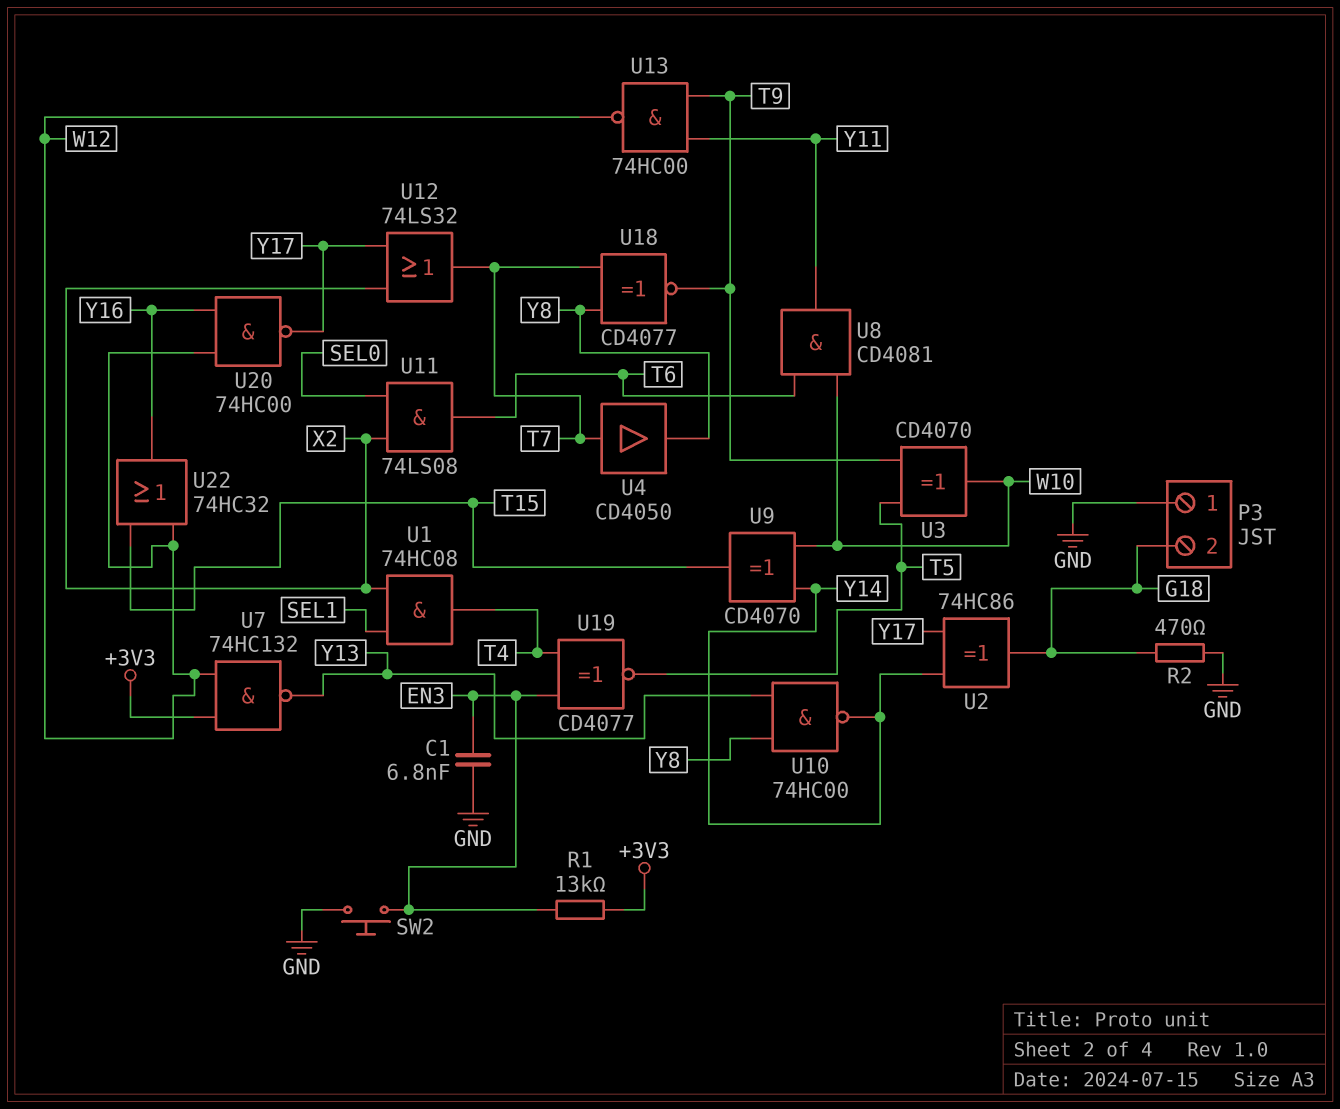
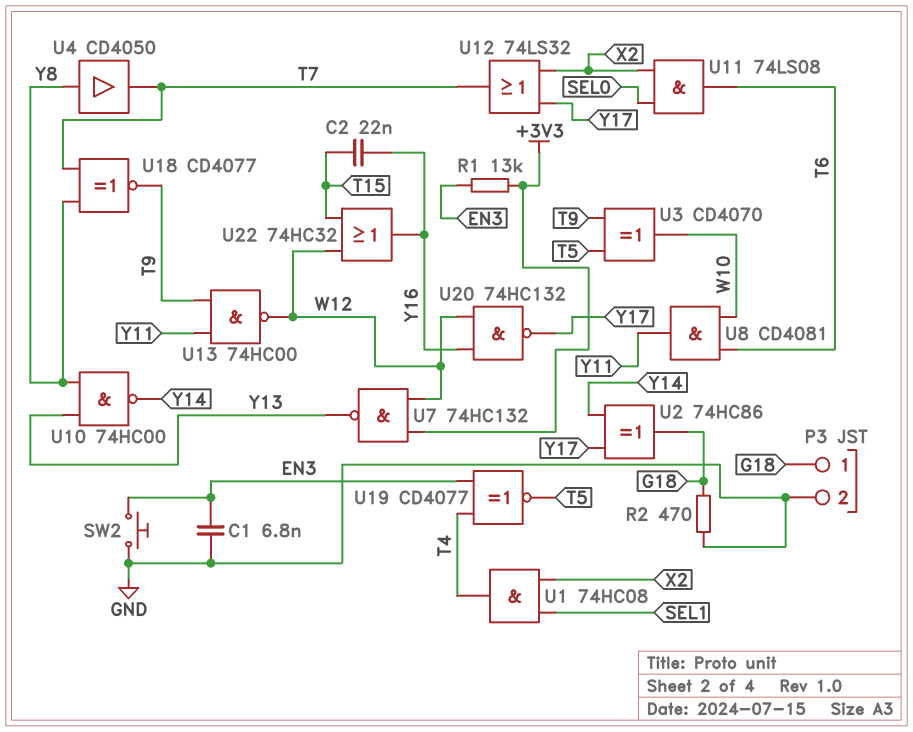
C2: none -> 22nF (T15, Y16)
P3 pin 1: GND -> G18
P3 pin 2: G18 -> GND
U4: buffer CD4050 (in T7, out Y8) -> buffer CD4050 (in Y8, out T7)
U9: XOR CD4070 (in W10, in Y14, out T15) -> none
U20: NAND 74HC00 (in W12, in Y16, out Y17) -> NAND 74HC132 (in W12, in Y16, out Y17)

